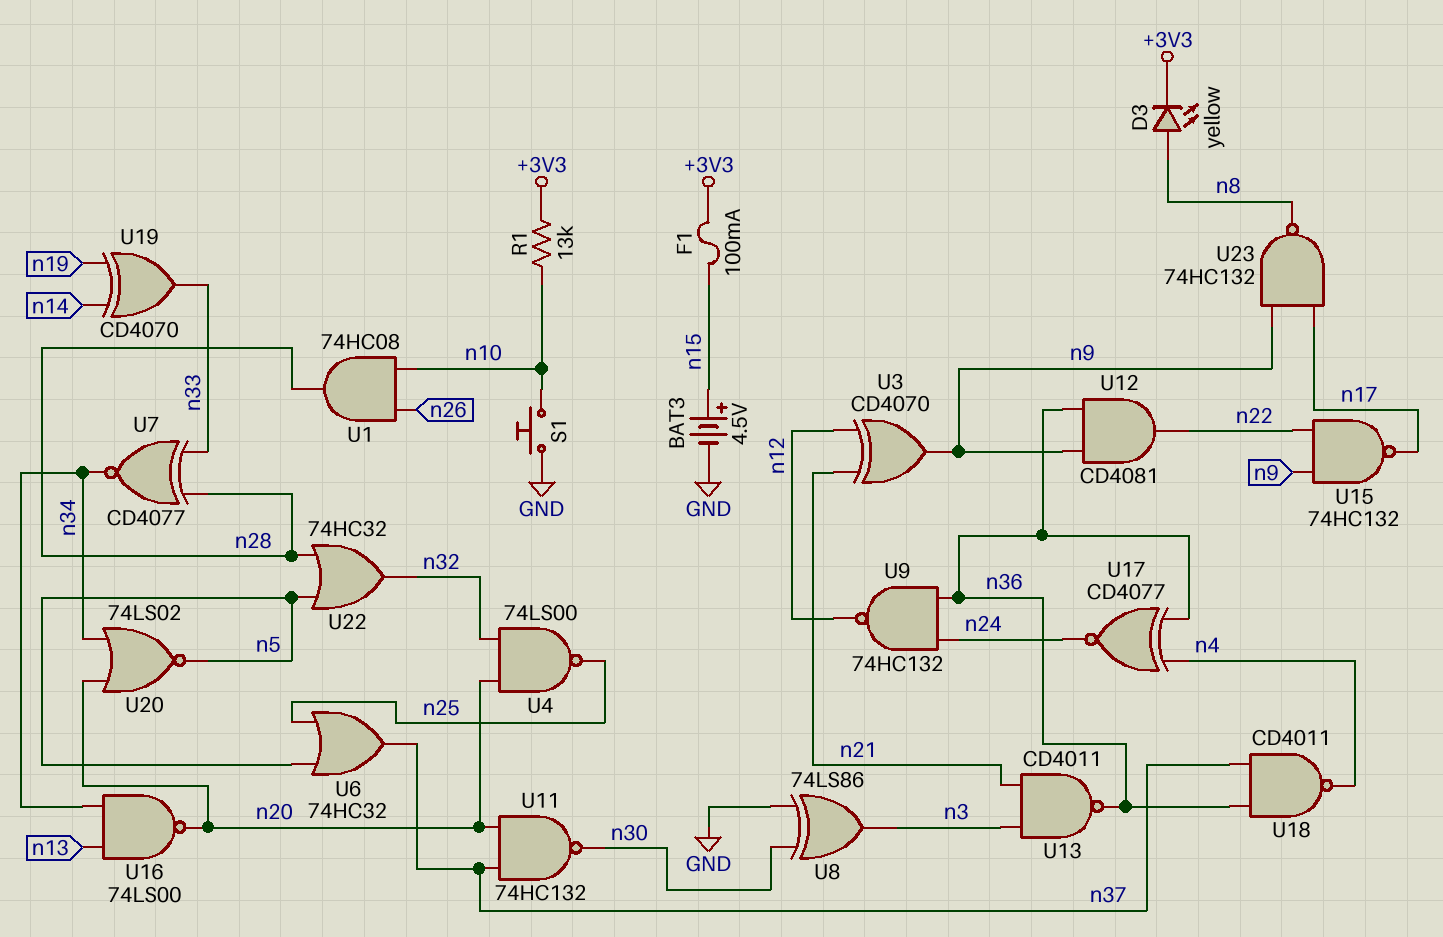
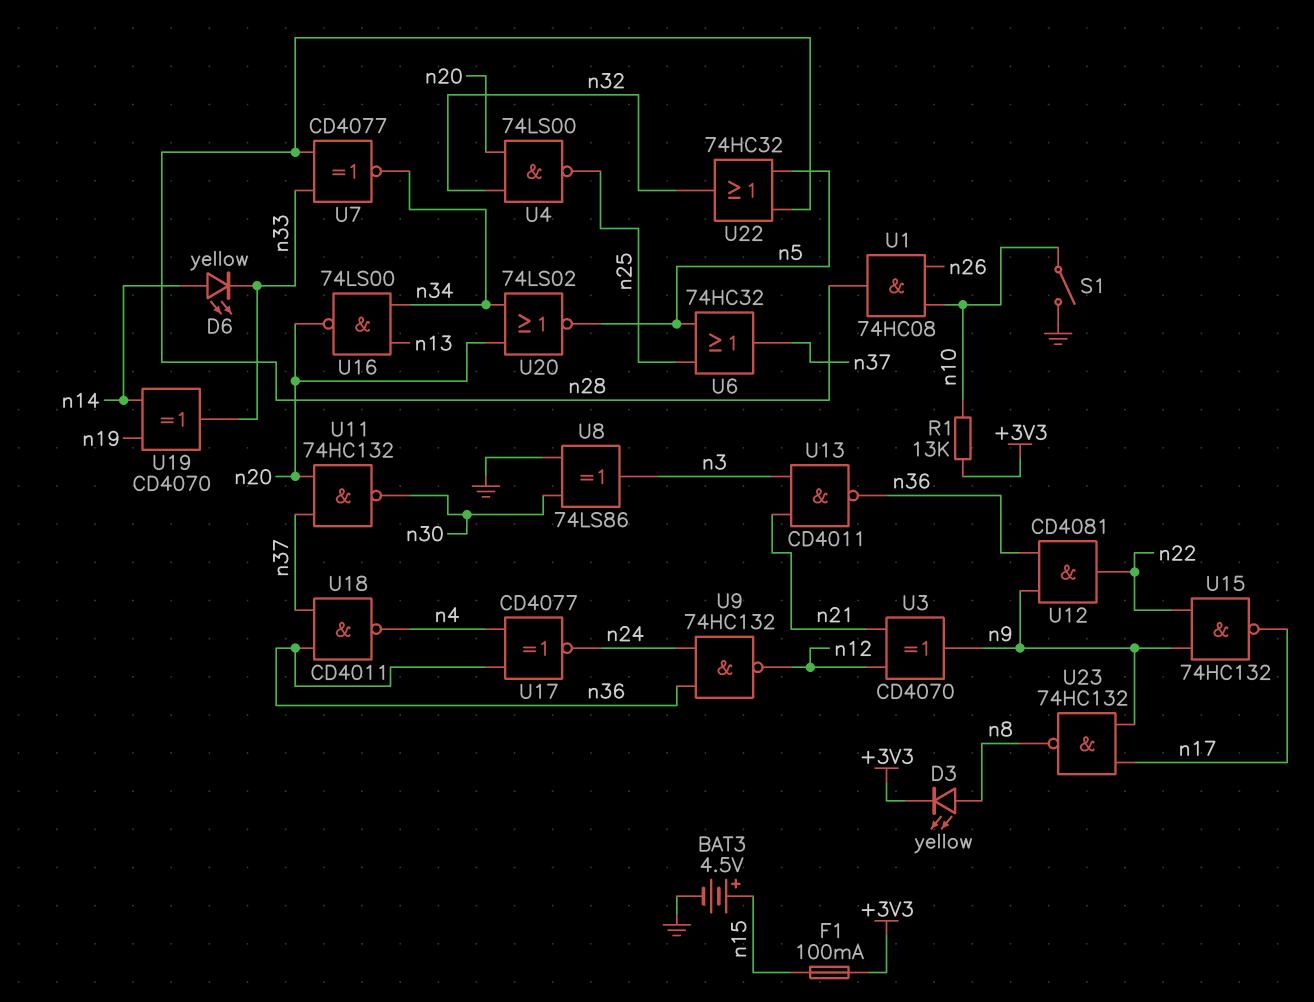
D6: none -> LED yellow (A n14, K n33)
S1: button (GND, n10) -> switch (GND, n10)

